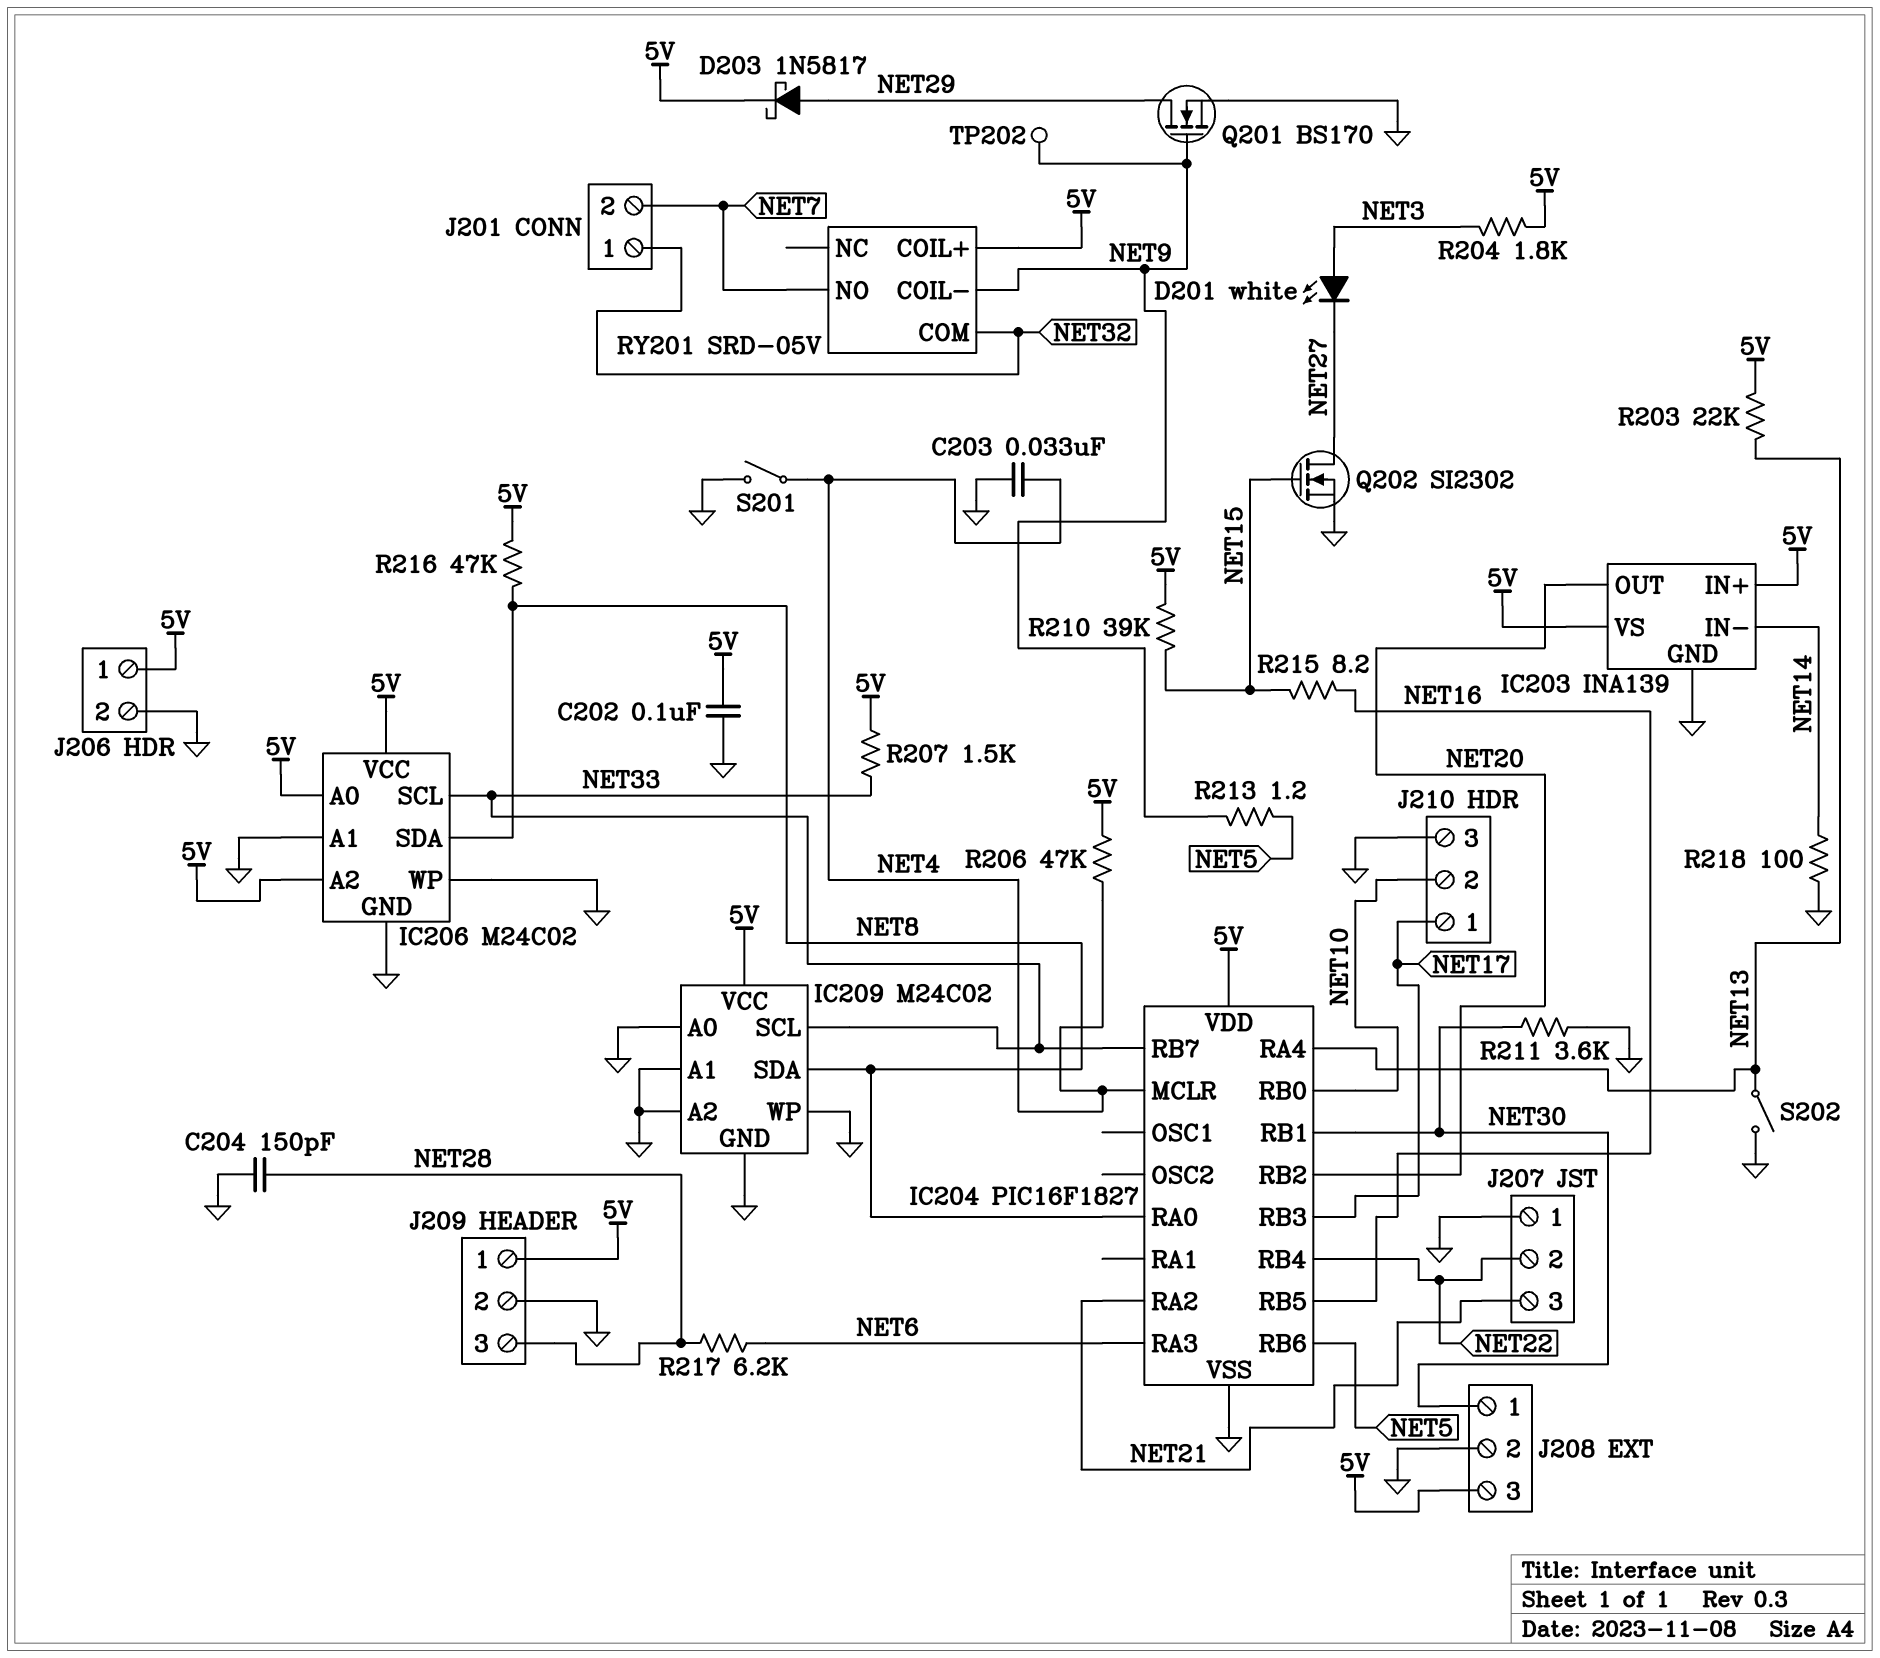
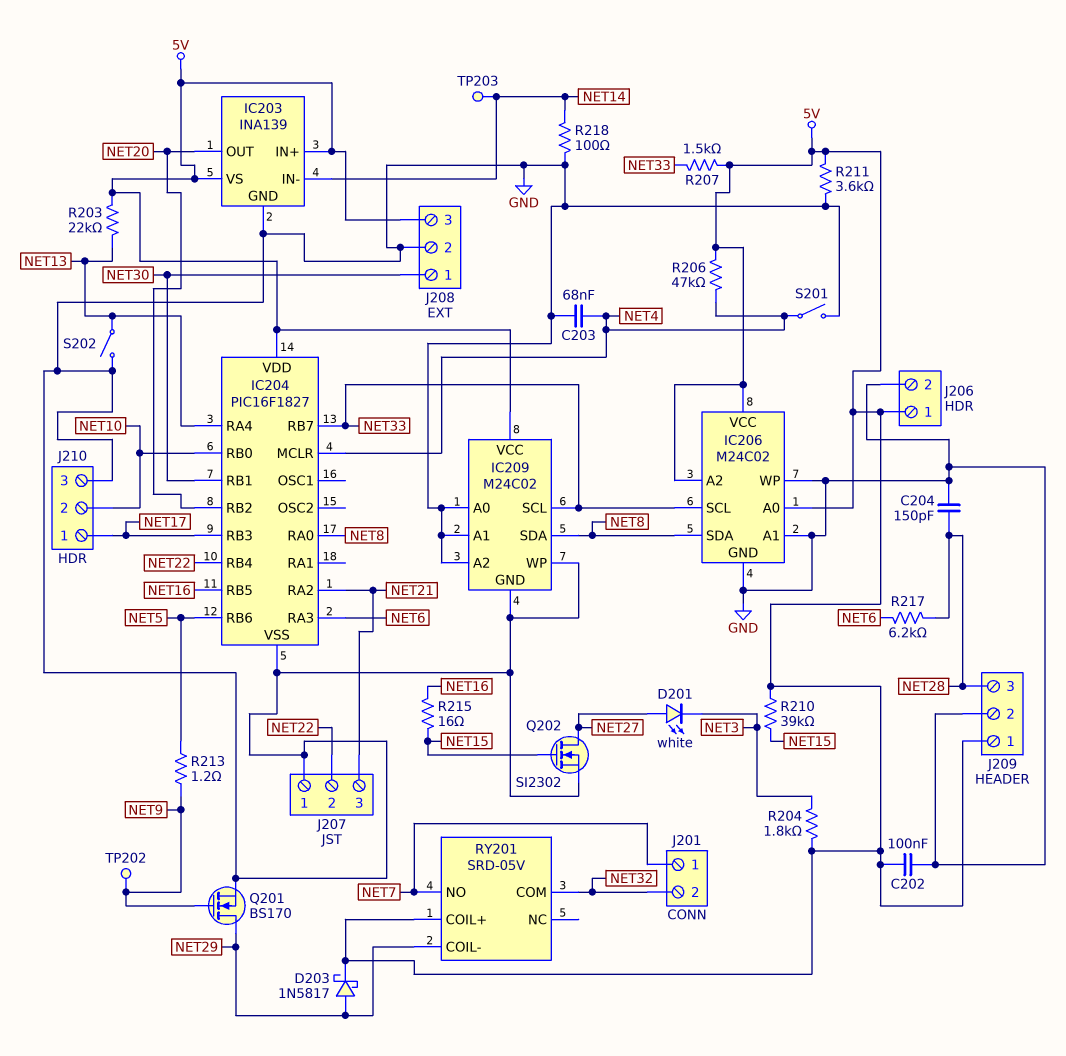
C203: 33nF (GND, NET4) -> 68nF (GND, NET4)
D201: LED white (A NET3, K NET27) -> LED white (A NET27, K NET3)
J201 pin 1: NET32 -> NET7
J201 pin 2: NET7 -> NET32
R211: 3.6k (GND, NET30) -> 3.6k (5V, GND)
R215: 8.2 (NET15, NET16) -> 16 (NET15, NET16)
R216: 47k (5V, NET8) -> none
RY201 pin COIL-: NET9 -> NET29
TP203: none -> test point (NET14)

